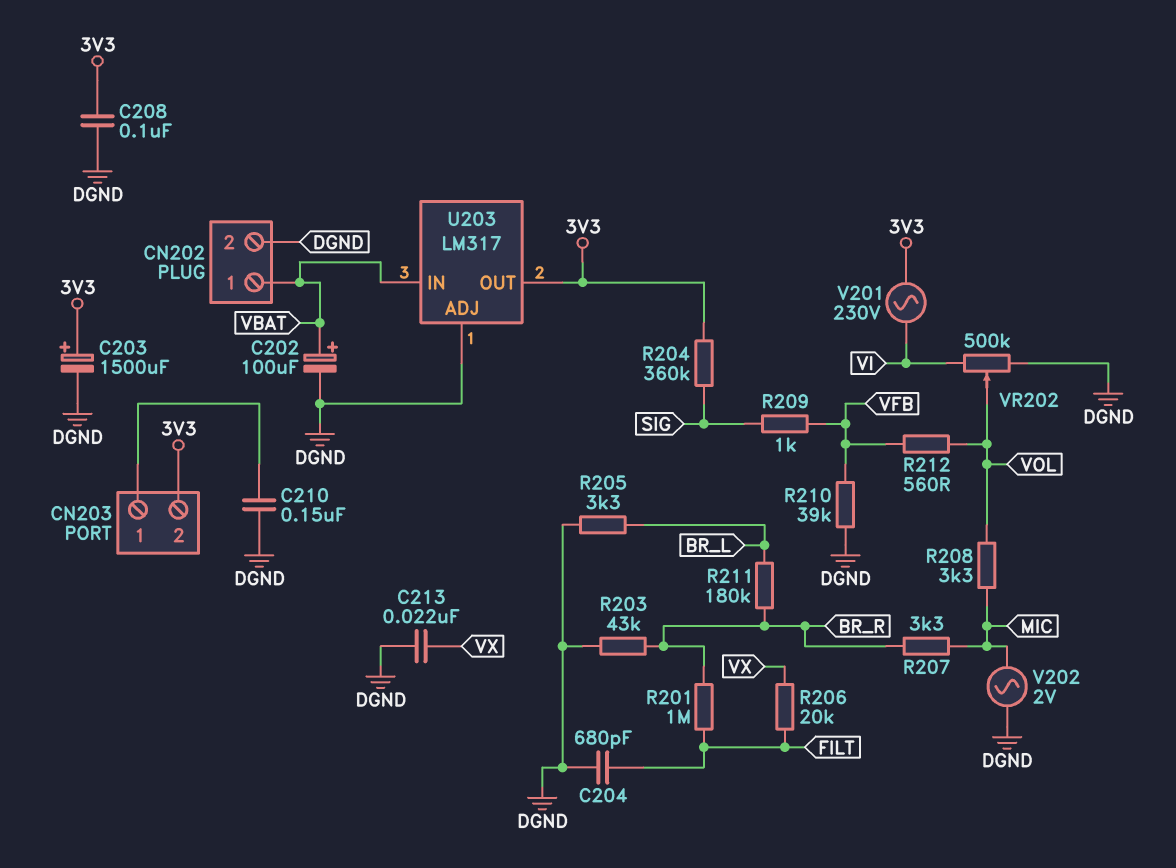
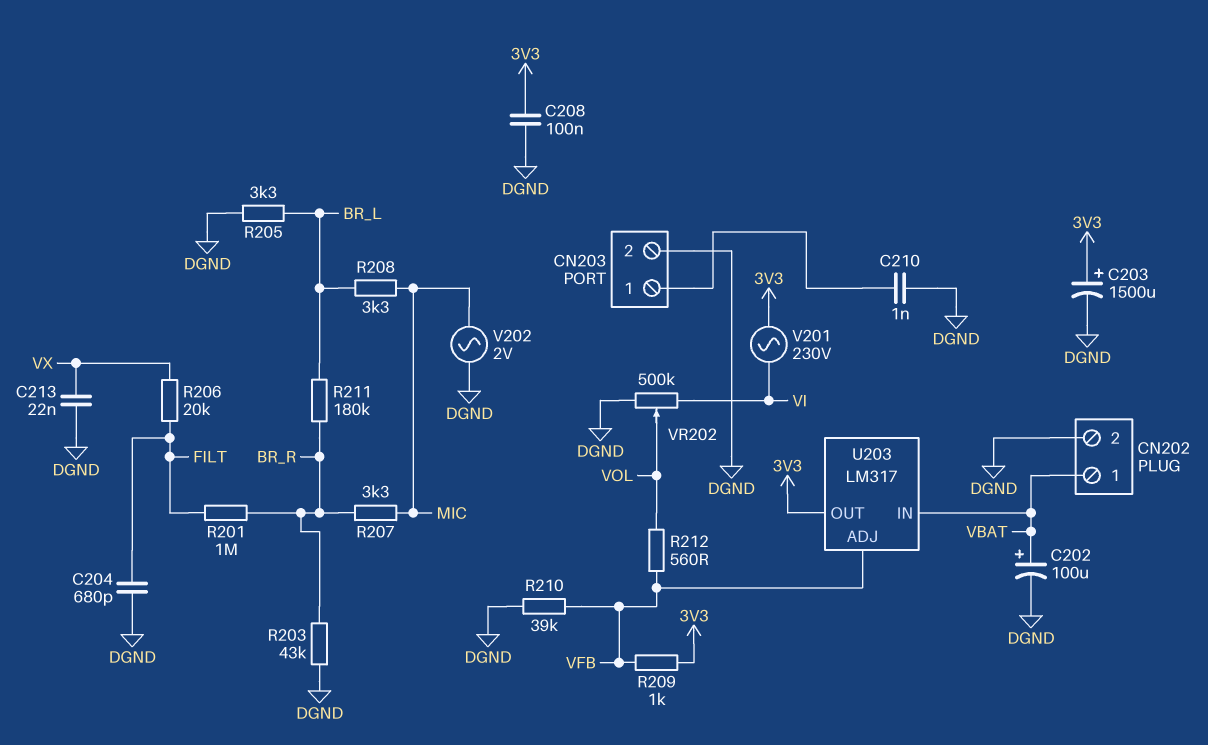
C210: 150nF (CN203/1, DGND) -> 1nF (CN203/1, DGND)
CN203 pin 2: 3V3 -> DGND
R204: 360k (3V3, SIG) -> none
R208: 3.3k (MIC, VOL) -> 3.3k (BR_L, MIC)
R209: 1k (SIG, VFB) -> 1k (3V3, VFB)
U203 pin ADJ: DGND -> VFB

